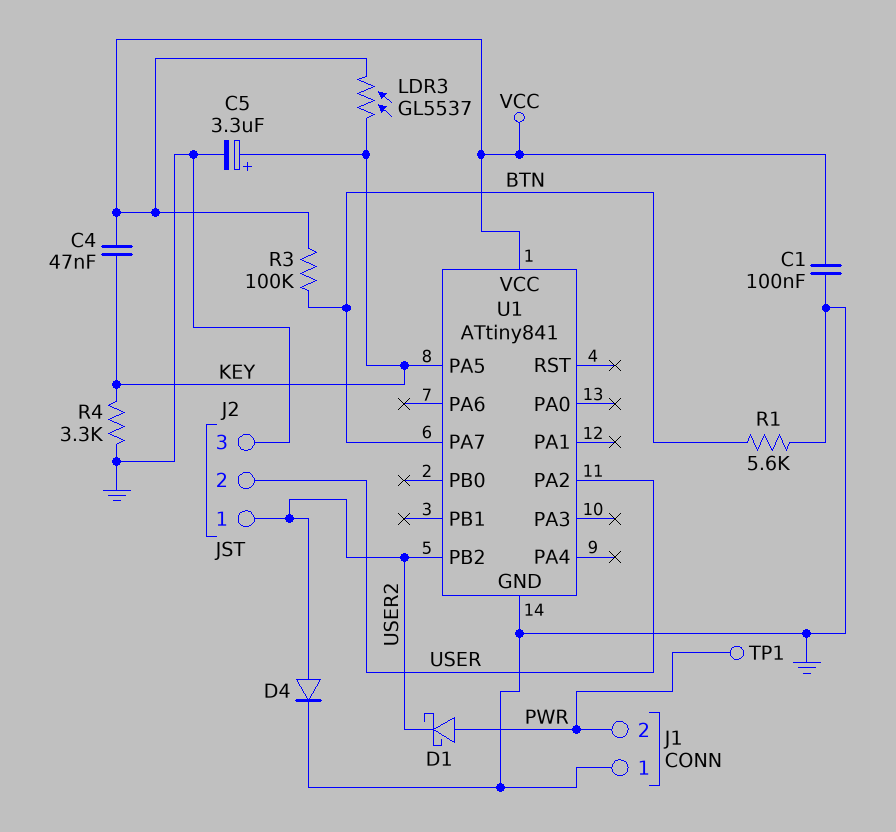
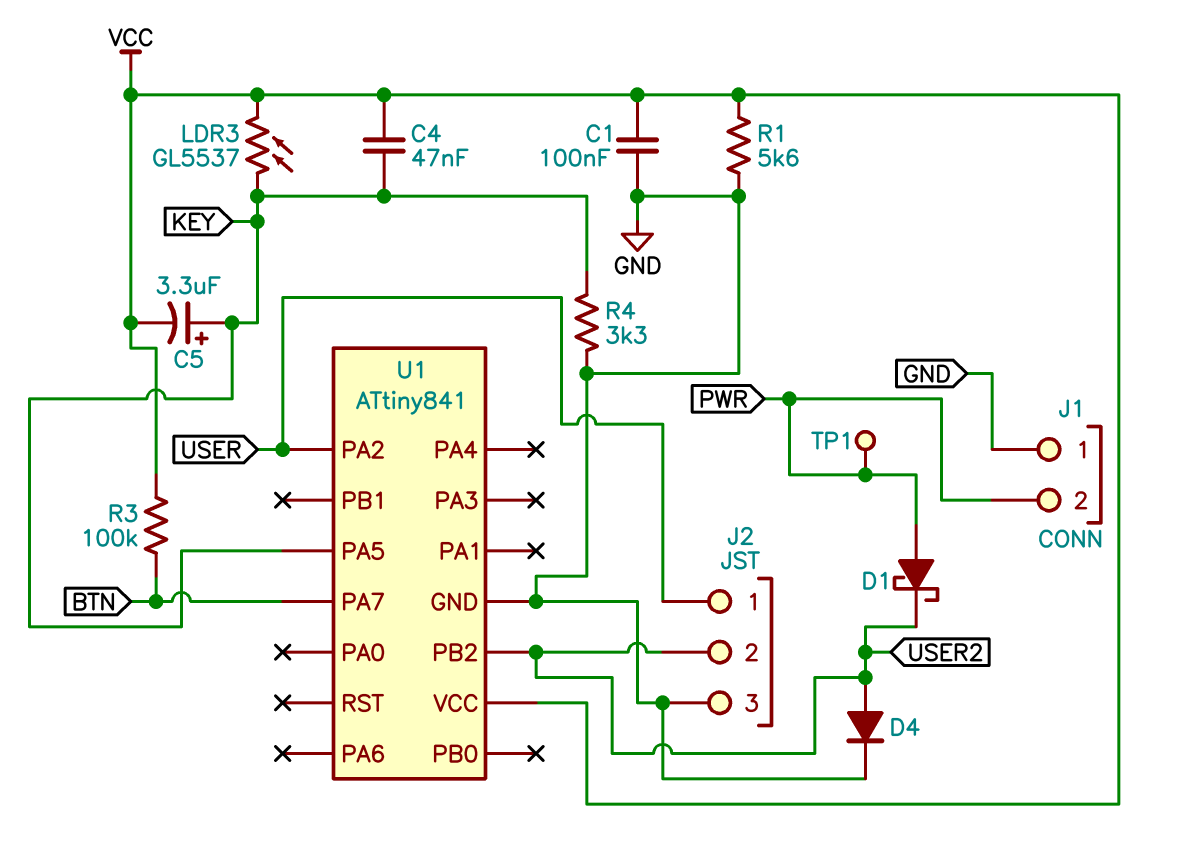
C5: 3.3uF (plus KEY, minus GND) -> 3.3uF (plus KEY, minus VCC)
J2 pin 1: USER2 -> USER
J2 pin 2: USER -> USER2
R1: 5.6k (BTN, GND) -> 5.6k (GND, VCC)

